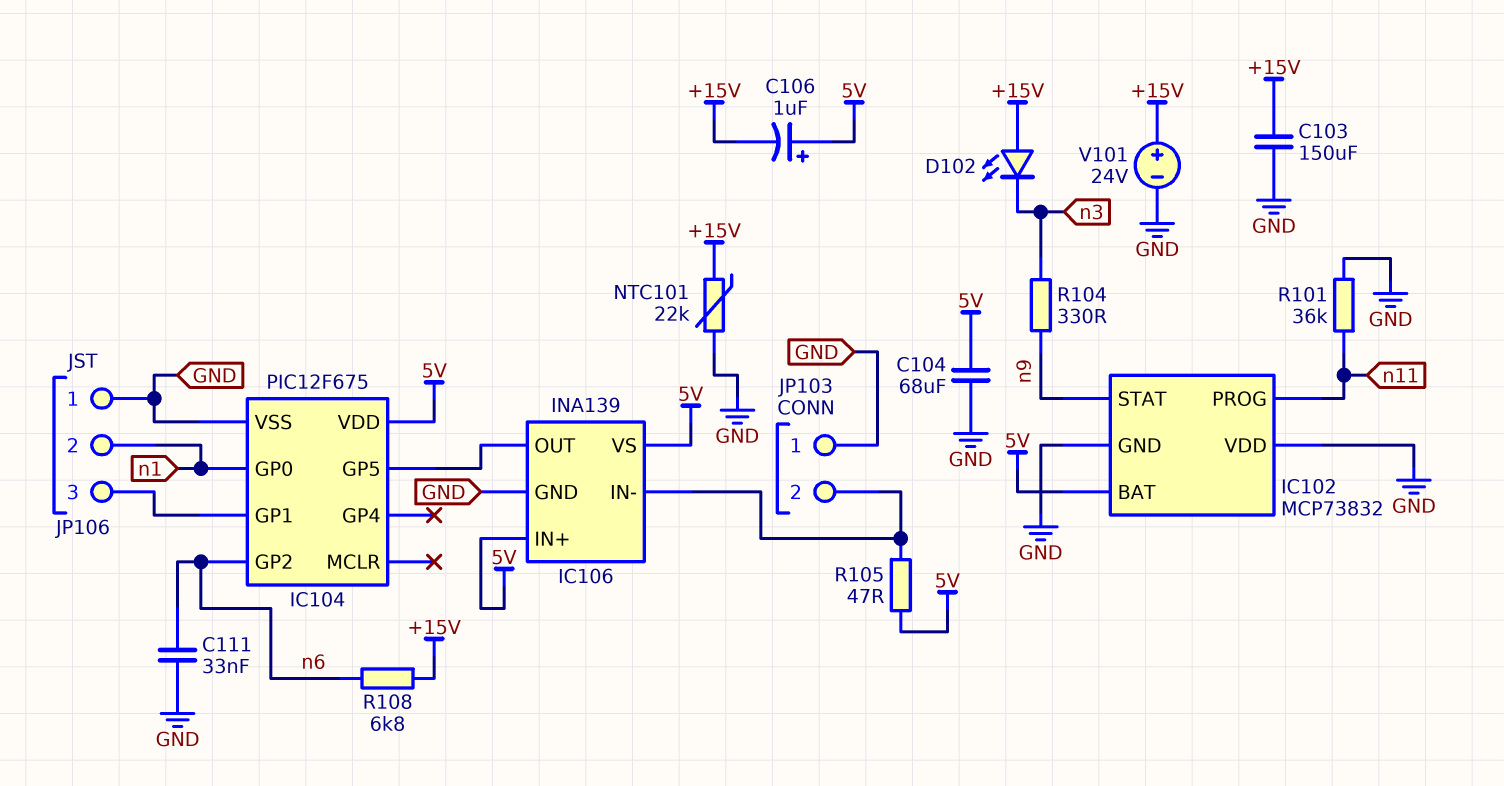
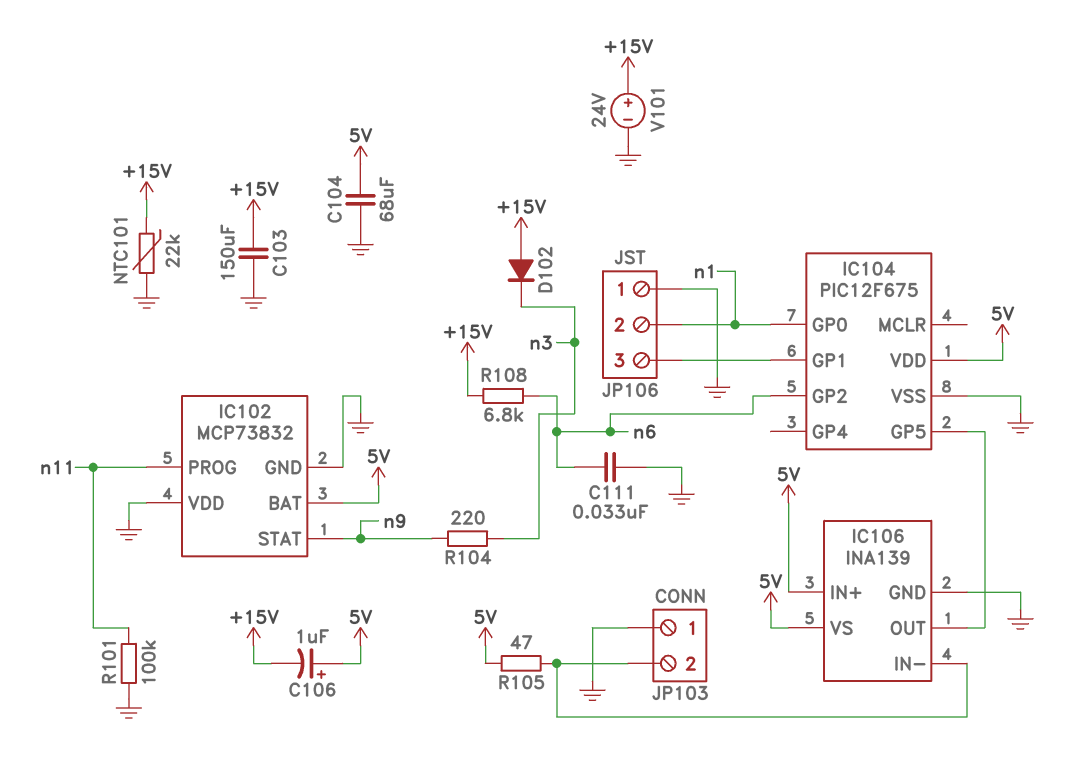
D102: LED (A +15V, K n3) -> diode (A +15V, K n3)
R101: 36k (GND, n11) -> 100k (GND, n11)
R104: 330 (n3, n9) -> 220 (n3, n9)

